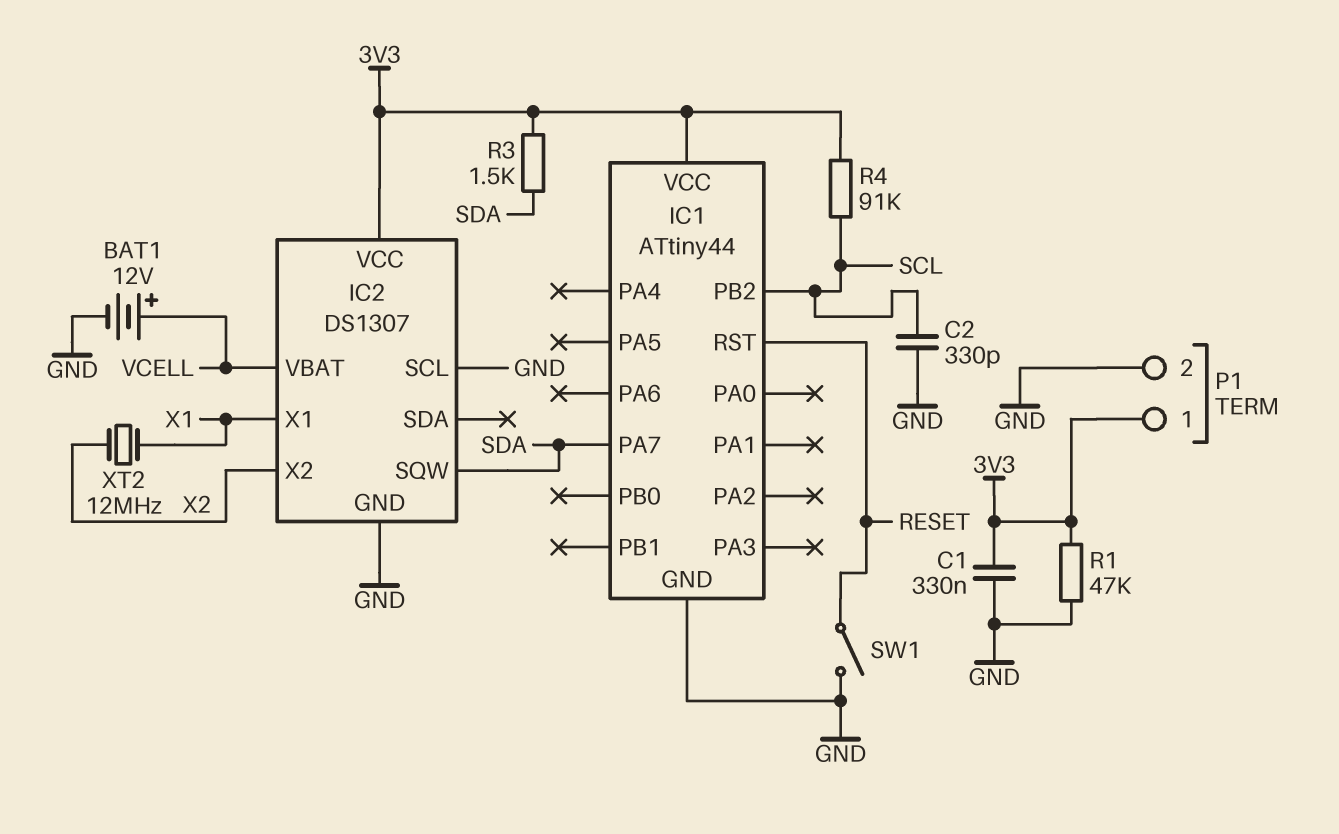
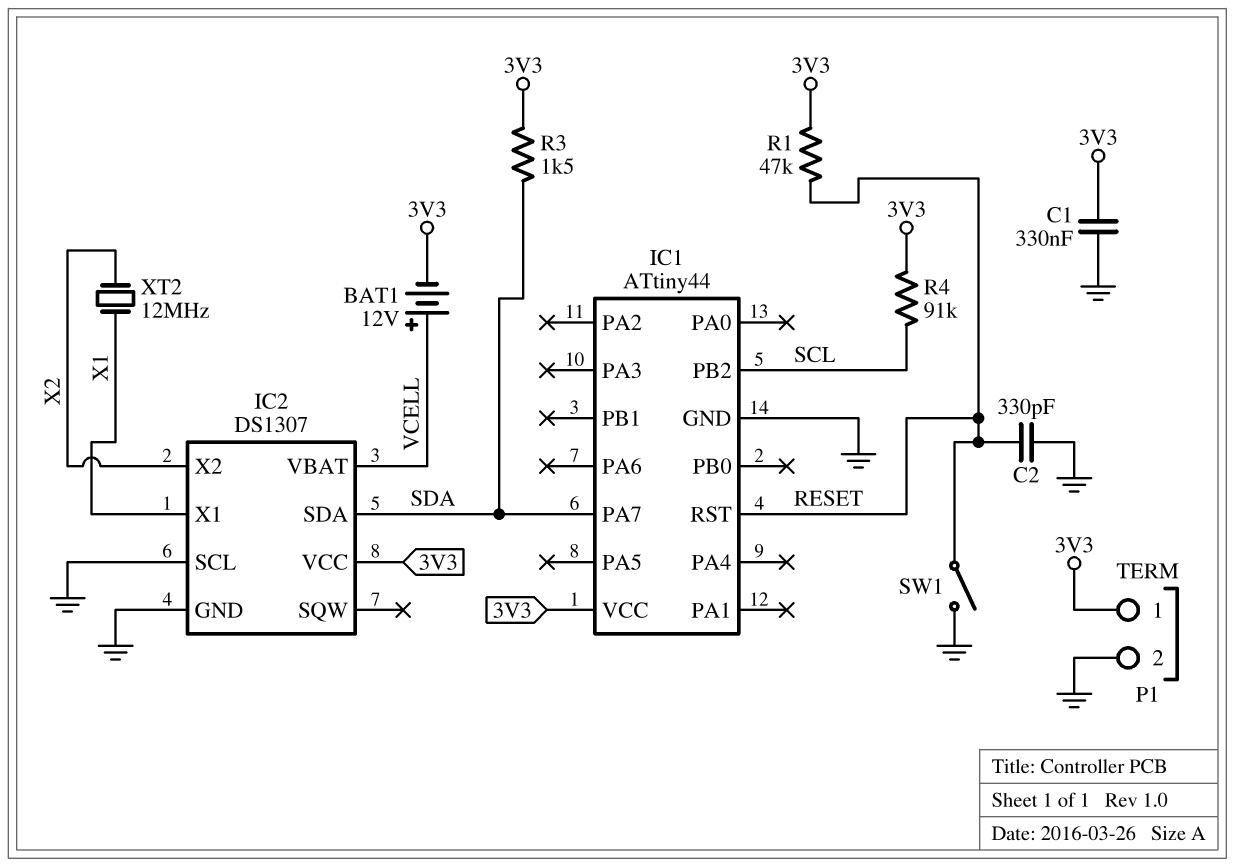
BAT1: 12V (plus VCELL, minus GND) -> 12V (plus VCELL, minus 3V3)
C2: 330pF (GND, SCL) -> 330pF (GND, RESET)
IC2 pin SDA: none -> SDA
IC2 pin SQW: SDA -> none
R1: 47k (3V3, GND) -> 47k (3V3, RESET)

